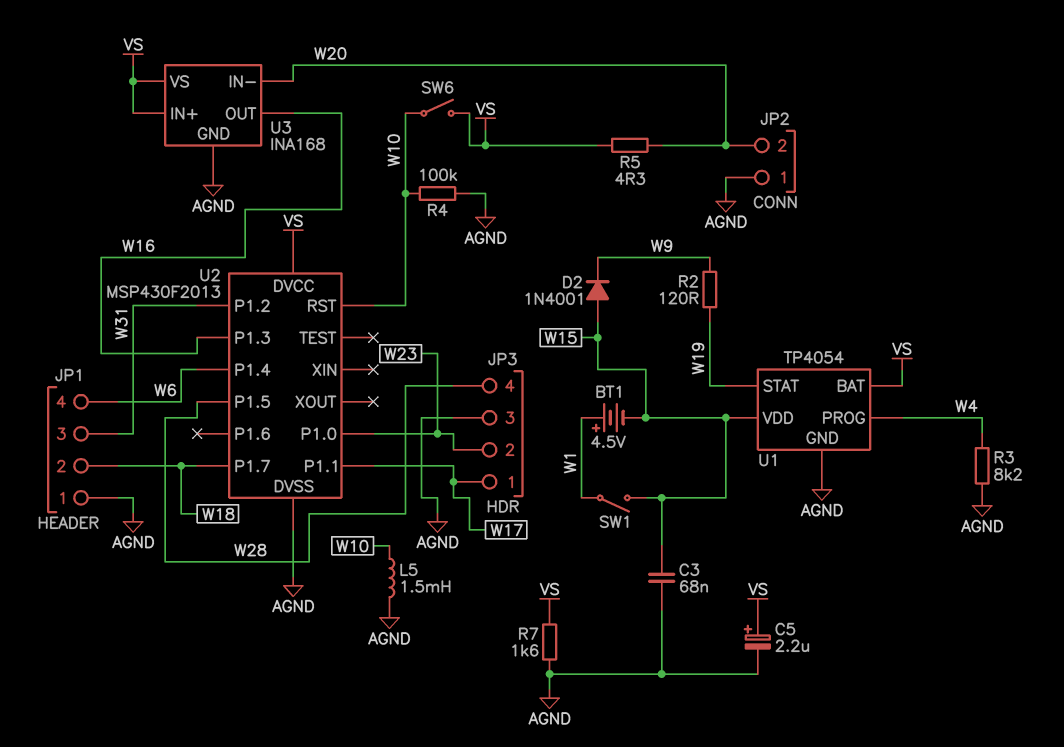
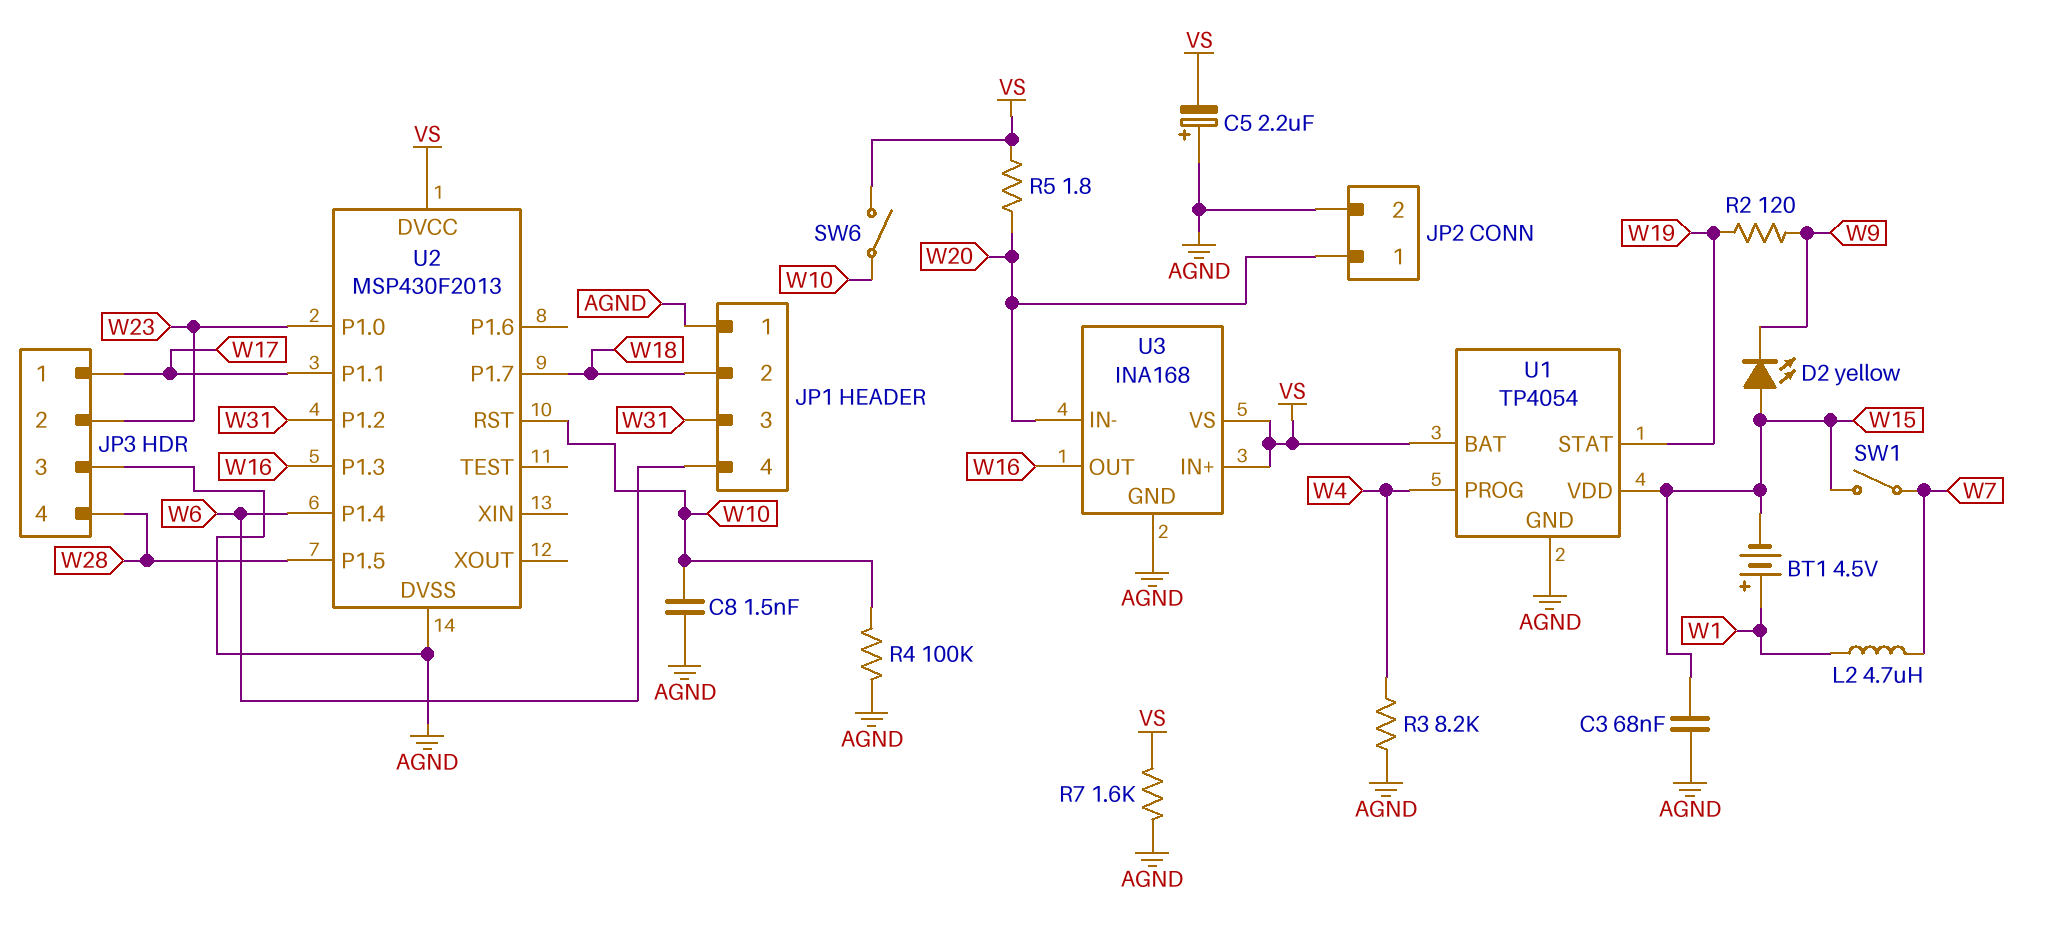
C5: 2.2uF (plus VS, minus AGND) -> 2.2uF (plus AGND, minus VS)
C8: none -> 1.5nF (AGND, W10)
D2: diode 1N4001 (A W15, K W9) -> LED yellow (A W15, K W9)
JP2 pin 1: AGND -> W20
JP2 pin 2: W20 -> AGND
L2: none -> 4.7uH (W1, W7)
L5: 1.5mH (AGND, W10) -> none
R5: 4.3 (VS, W20) -> 1.8 (VS, W20)
SW1: switch (W1, W15) -> switch (W7, W15)

